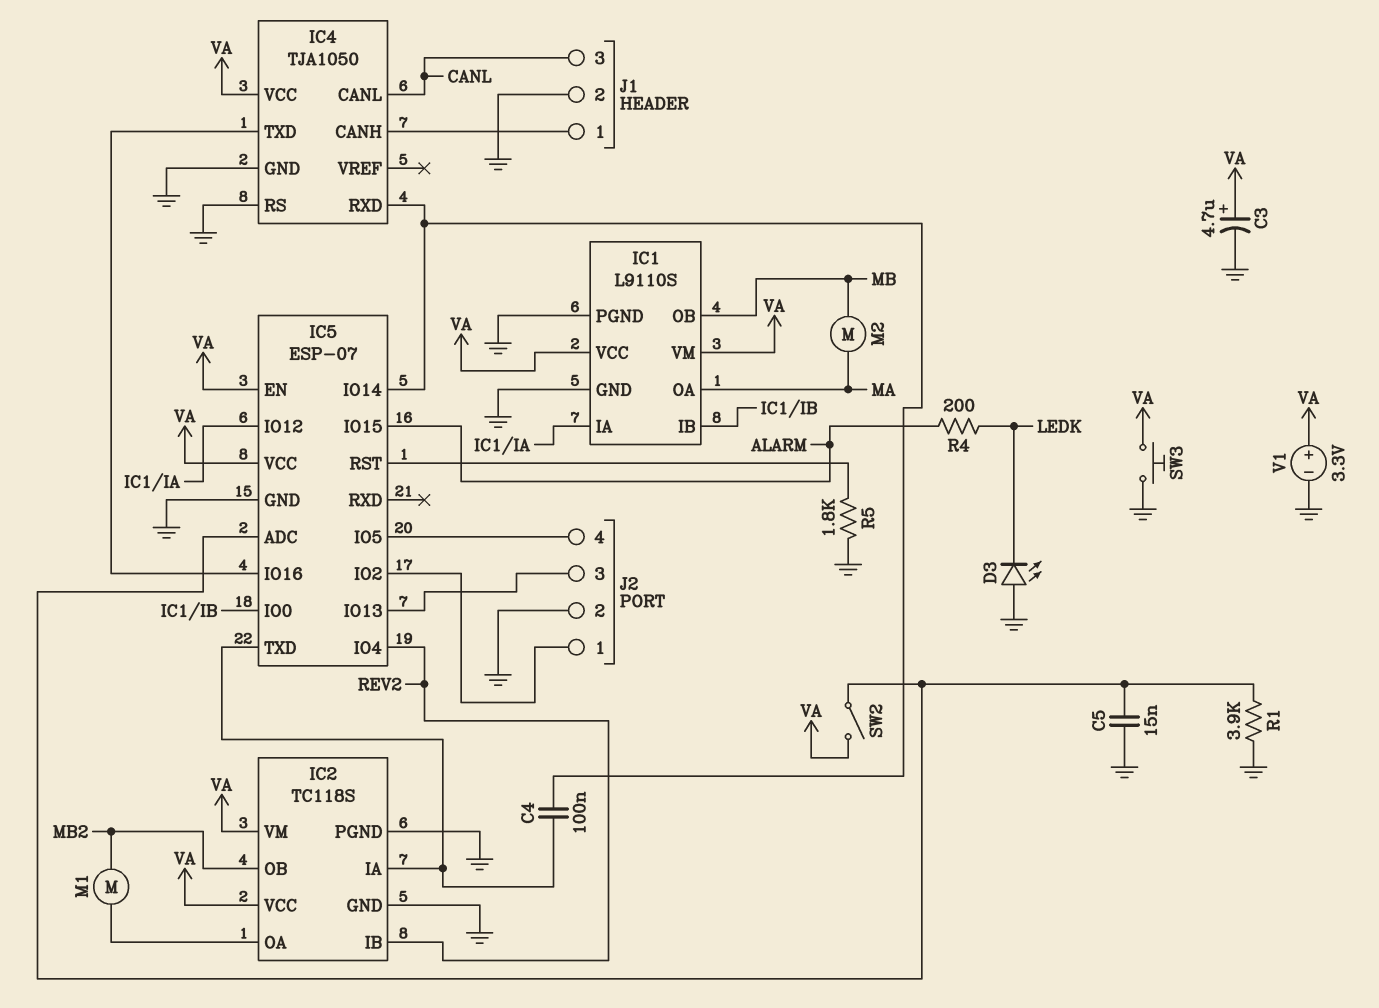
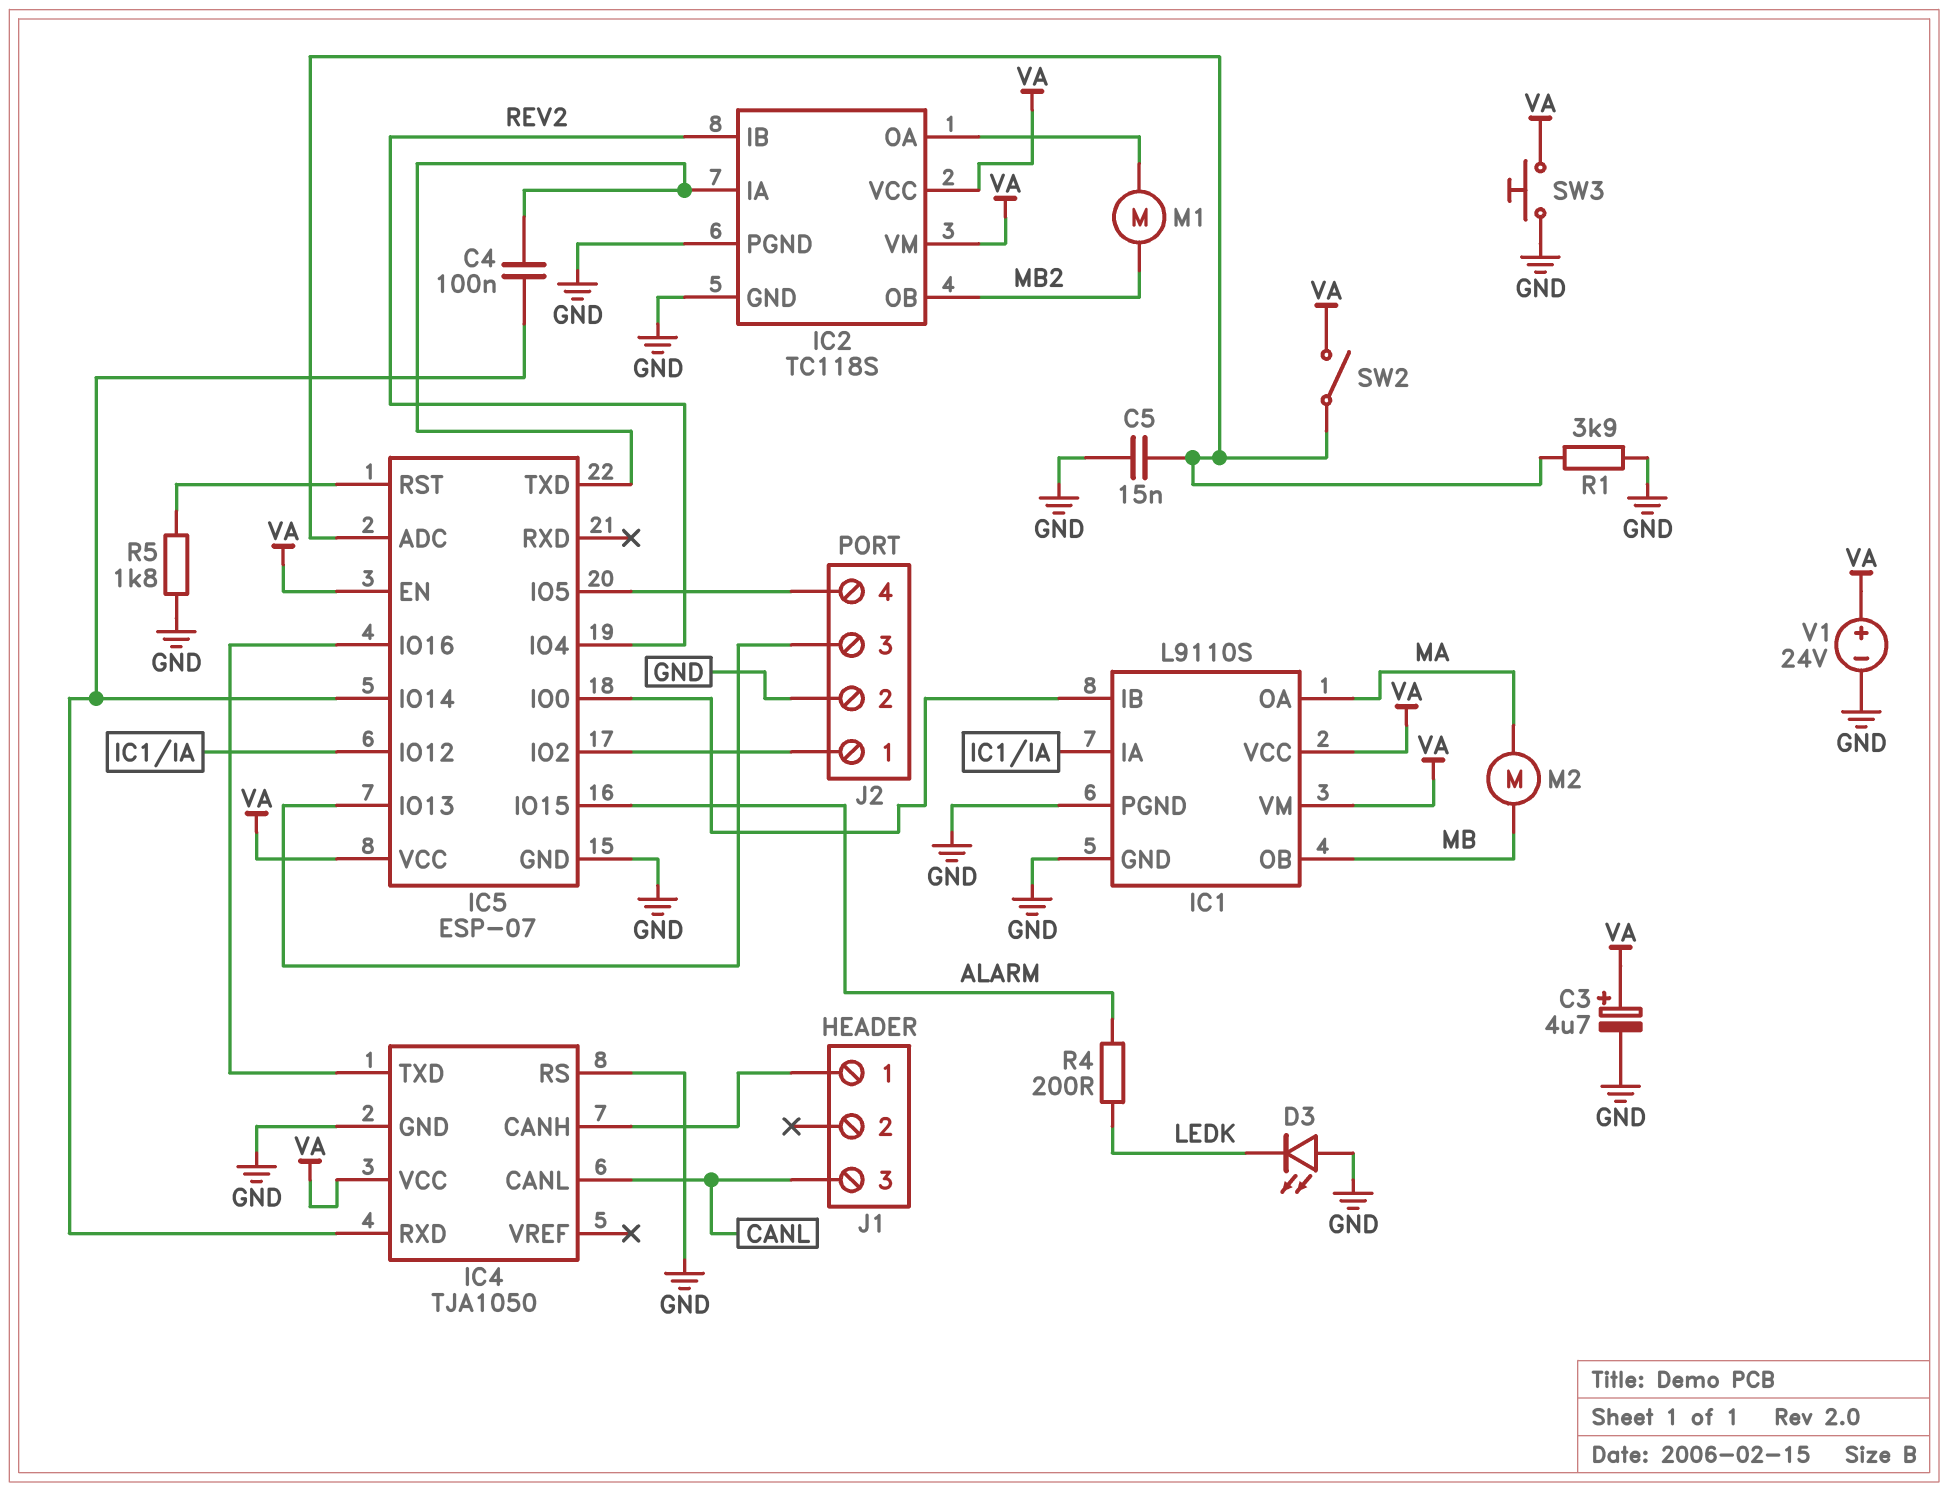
J1 pin 2: GND -> none
V1: 3.3V (plus VA, minus GND) -> 24V (plus VA, minus GND)

